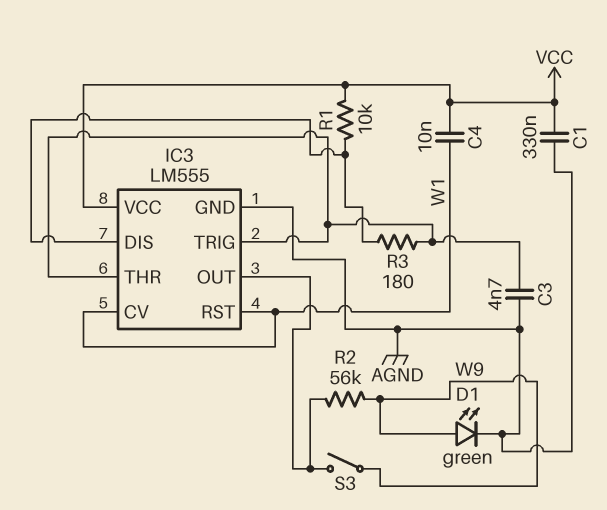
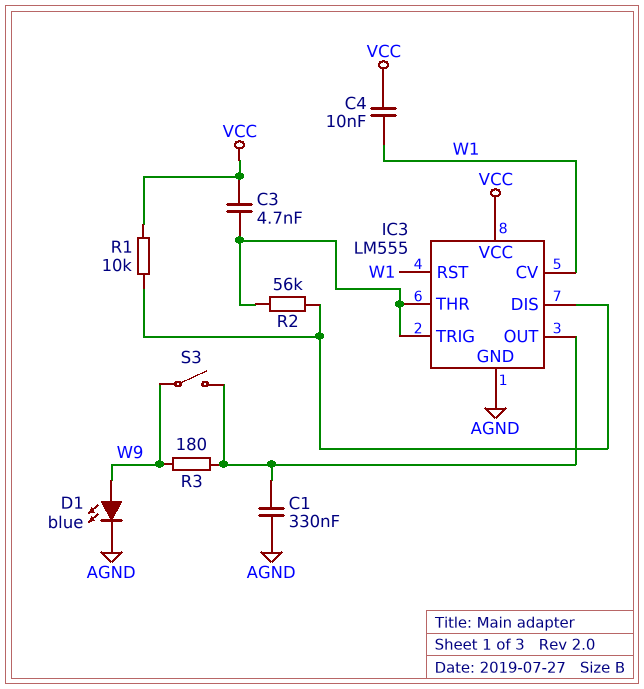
C1: 330nF (AGND, VCC) -> 330nF (AGND, IC3/OUT)
C3: 4.7nF (AGND, IC3/THR) -> 4.7nF (IC3/THR, VCC)
D1: LED green (A W9, K AGND) -> LED blue (A W9, K AGND)
R2: 56k (IC3/OUT, W9) -> 56k (IC3/DIS, IC3/THR)
R3: 180 (IC3/DIS, IC3/THR) -> 180 (IC3/OUT, W9)

